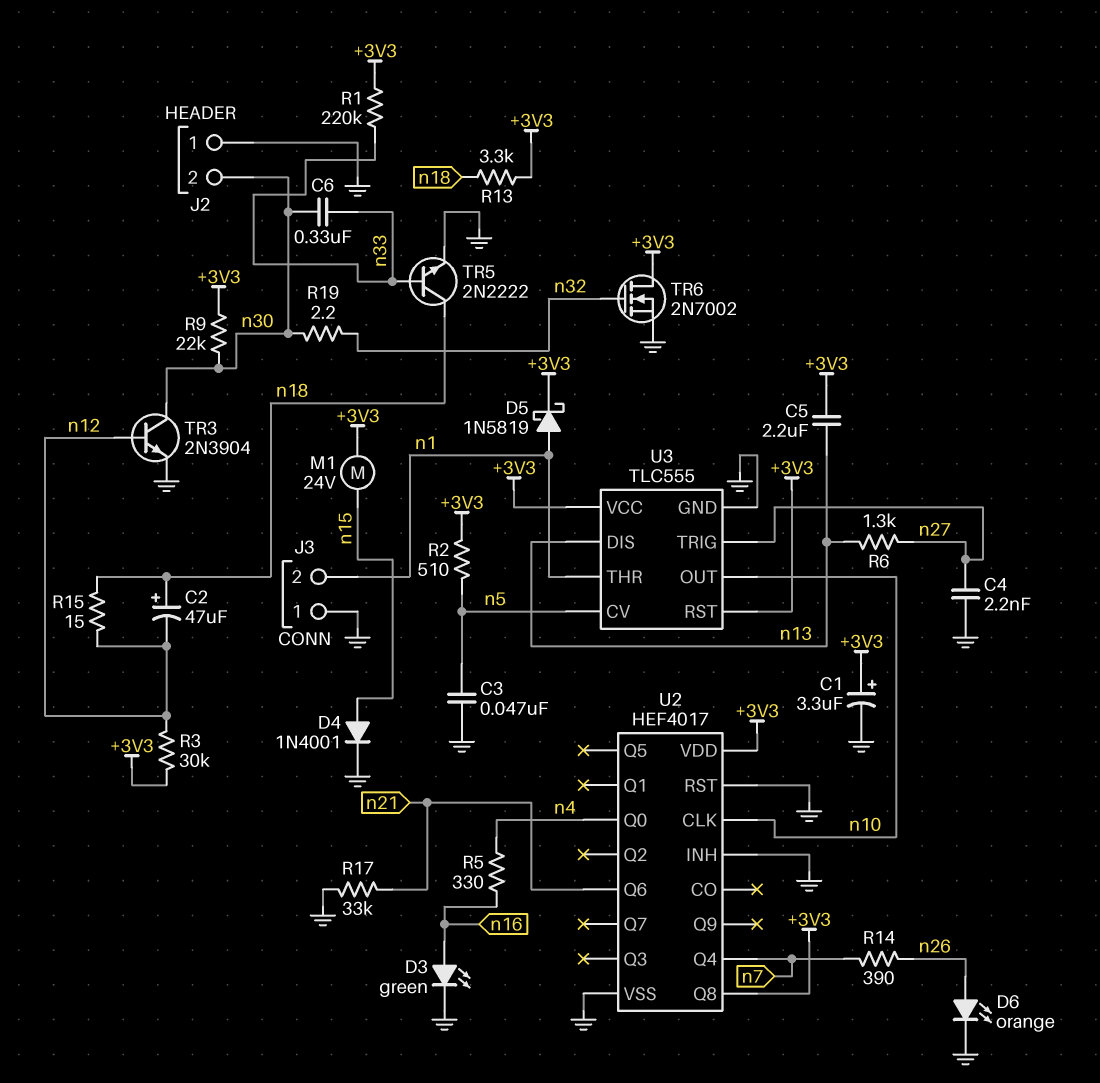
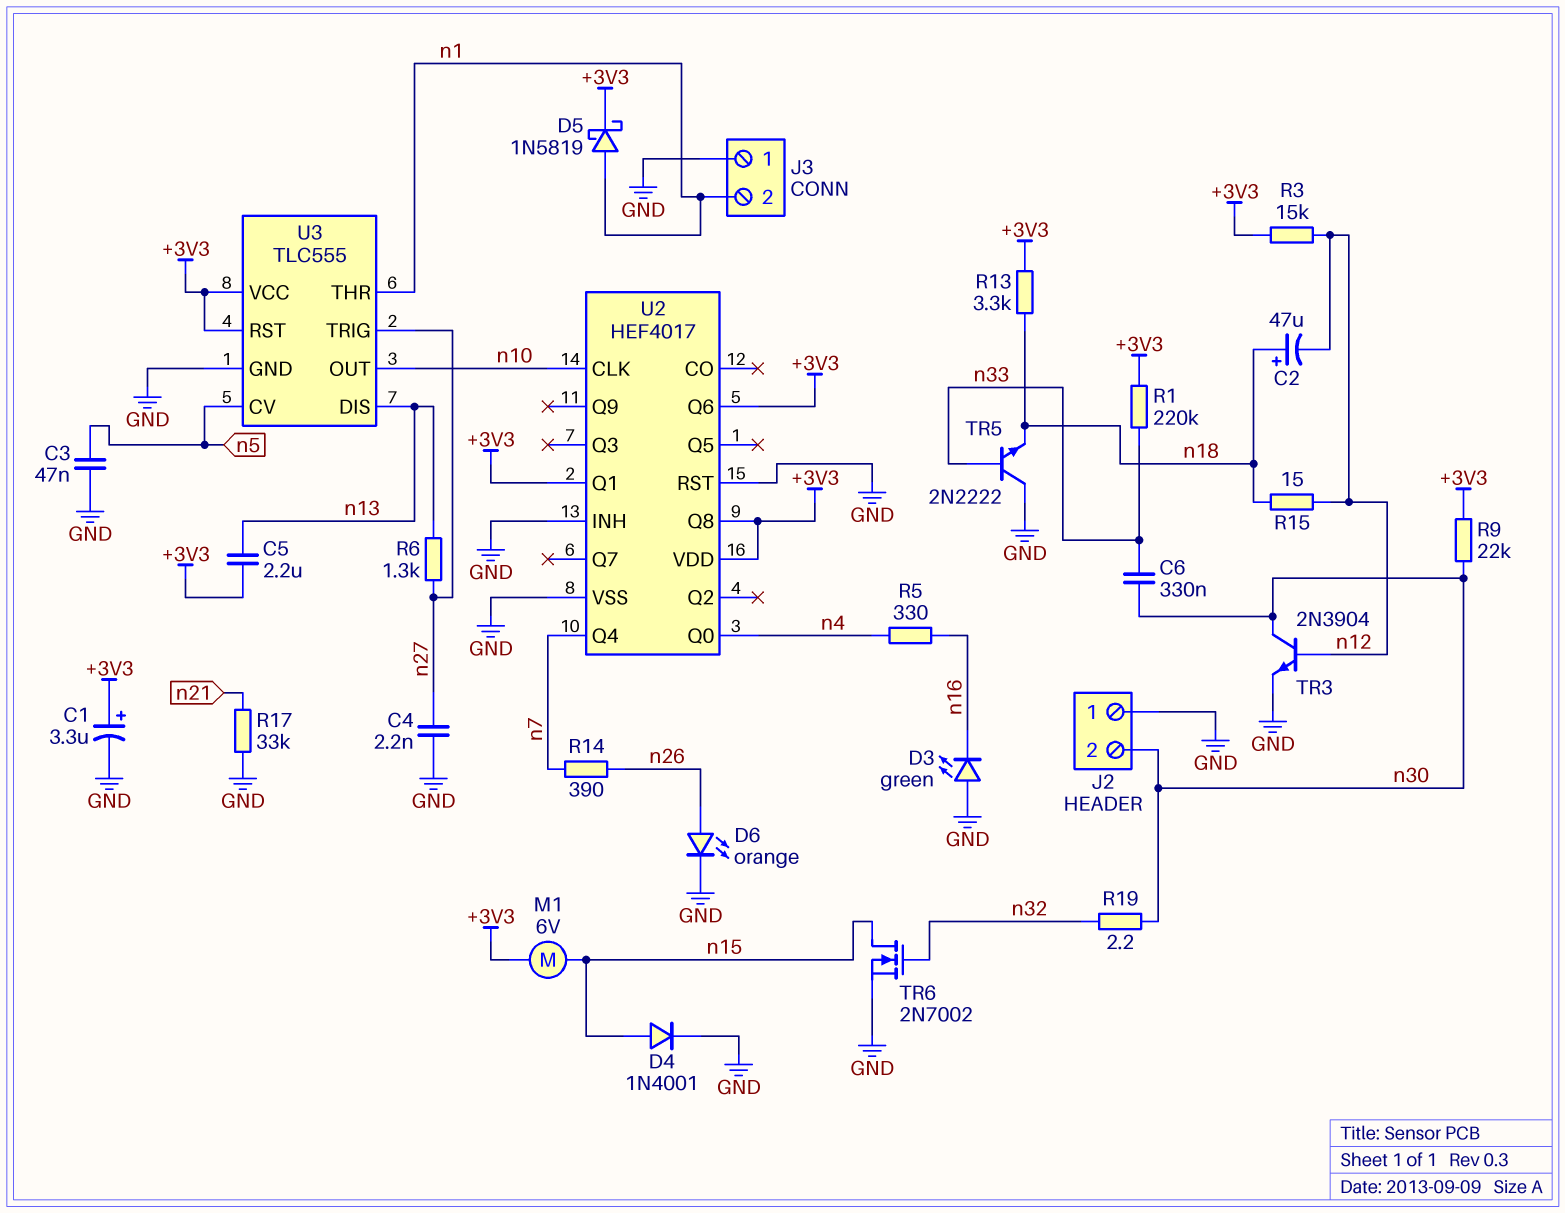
D3: LED green (A n16, K GND) -> LED green (A GND, K n16)
M1: motor 24V (+3V3, n15) -> motor 6V (+3V3, n15)
R2: 510 (+3V3, n5) -> none
R3: 30k (+3V3, n12) -> 15k (+3V3, n12)
TR5: NPN 2N2222 (B n33, C n18, E GND) -> NPN 2N2222 (B n33, C GND, E n18)
TR6: NMOS 2N7002 (G n32, D +3V3, S GND) -> NMOS 2N7002 (G n32, D n15, S GND)
U2 pin Q1: none -> +3V3
U2 pin Q6: n21 -> +3V3

